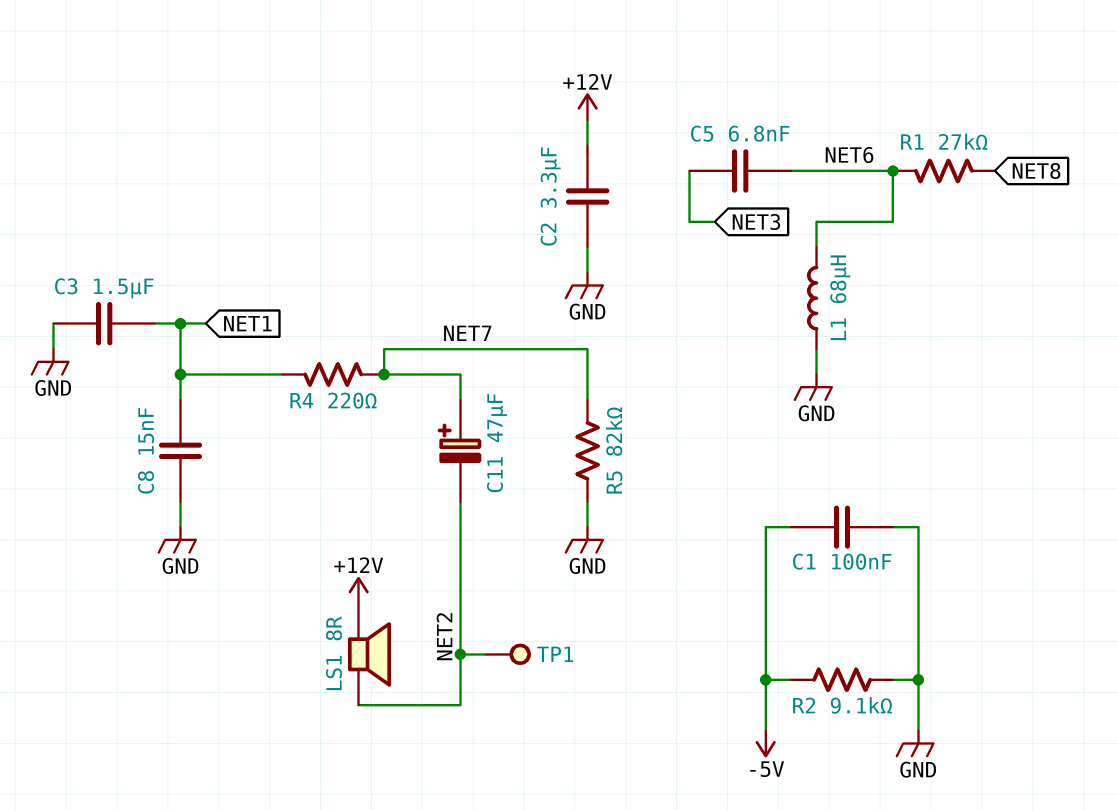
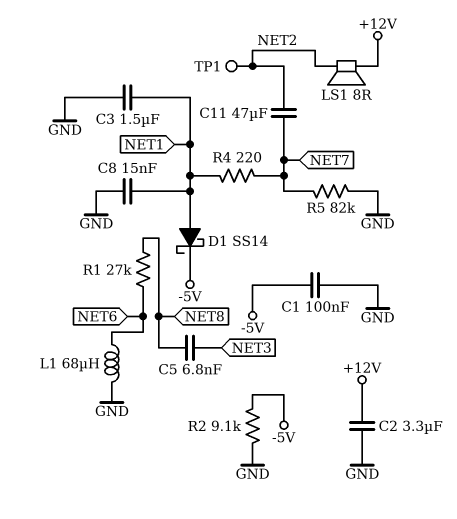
C5: 6.8nF (NET3, NET6) -> 6.8nF (NET3, NET8)
C11: 47uF (plus NET7, minus NET2) -> 47uF (NET2, NET7)
D1: none -> schottky SS14 (A NET1, K -5V)

